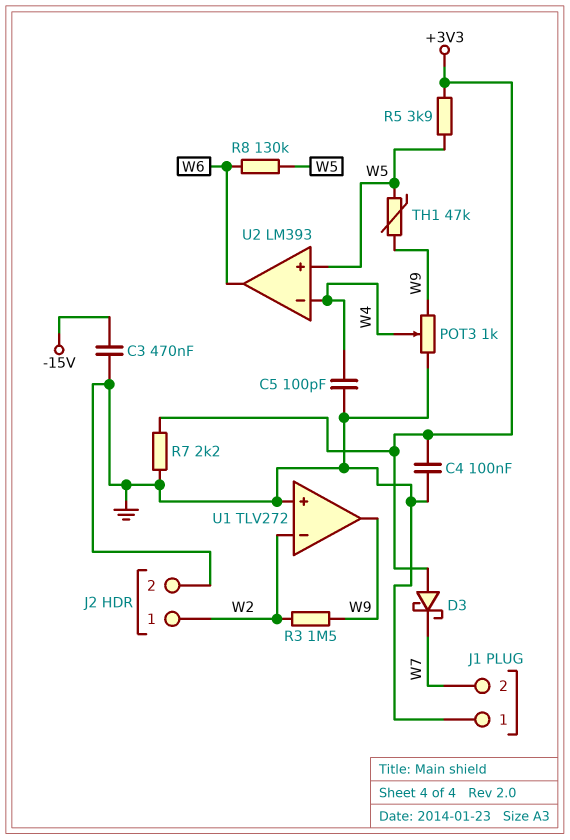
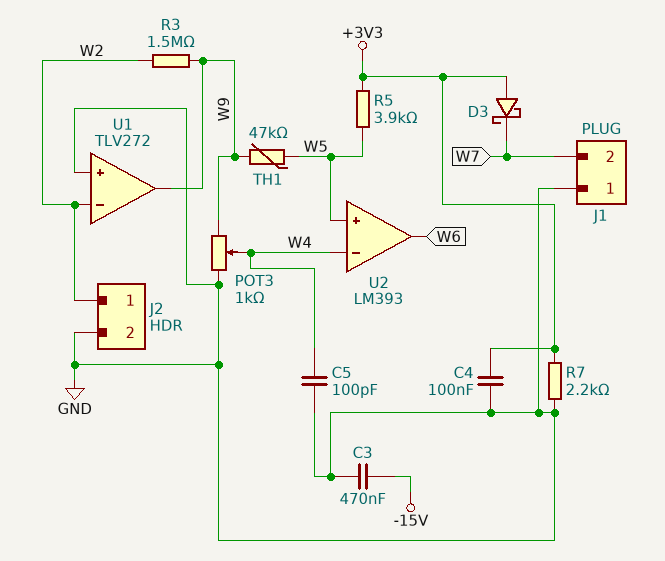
R8: 130k (W5, W6) -> none

